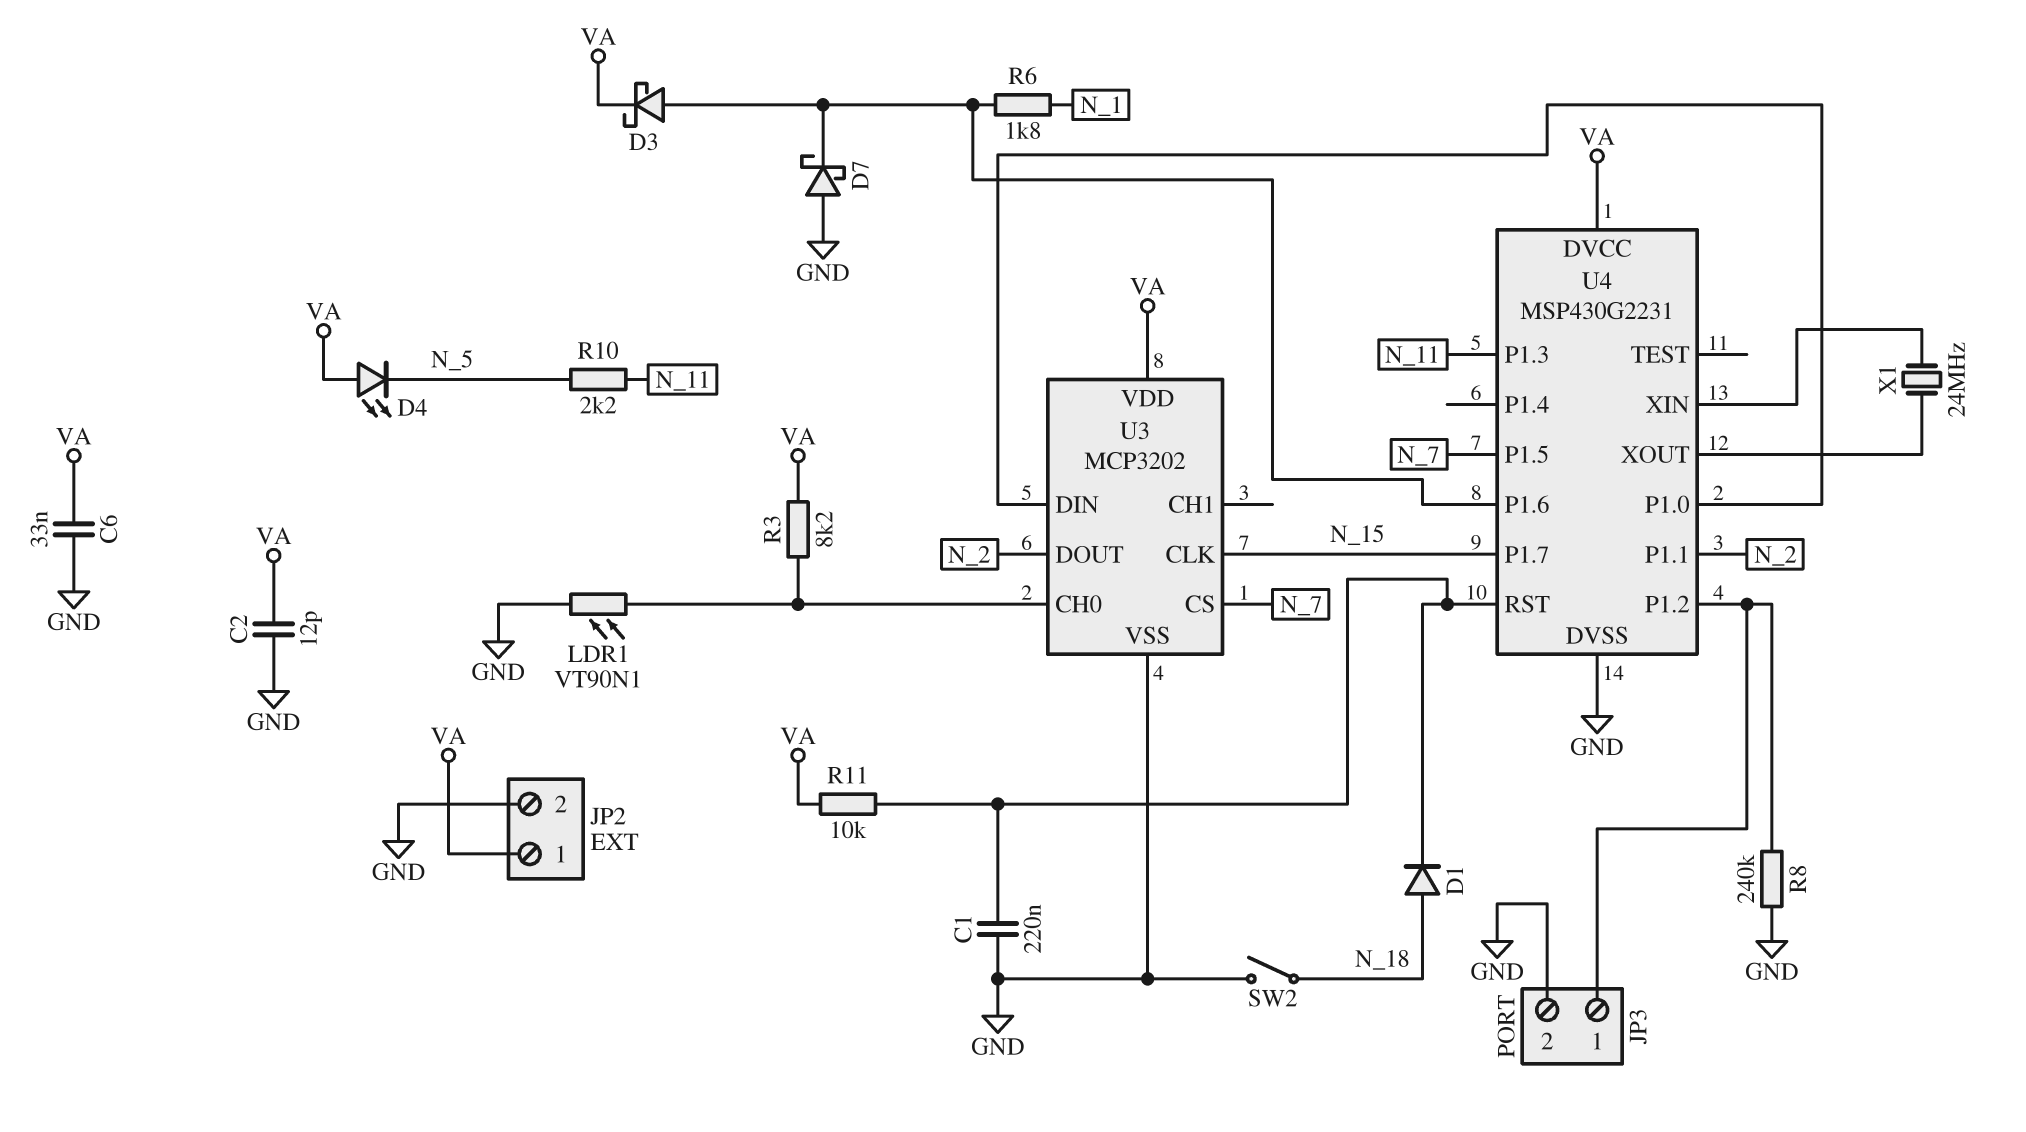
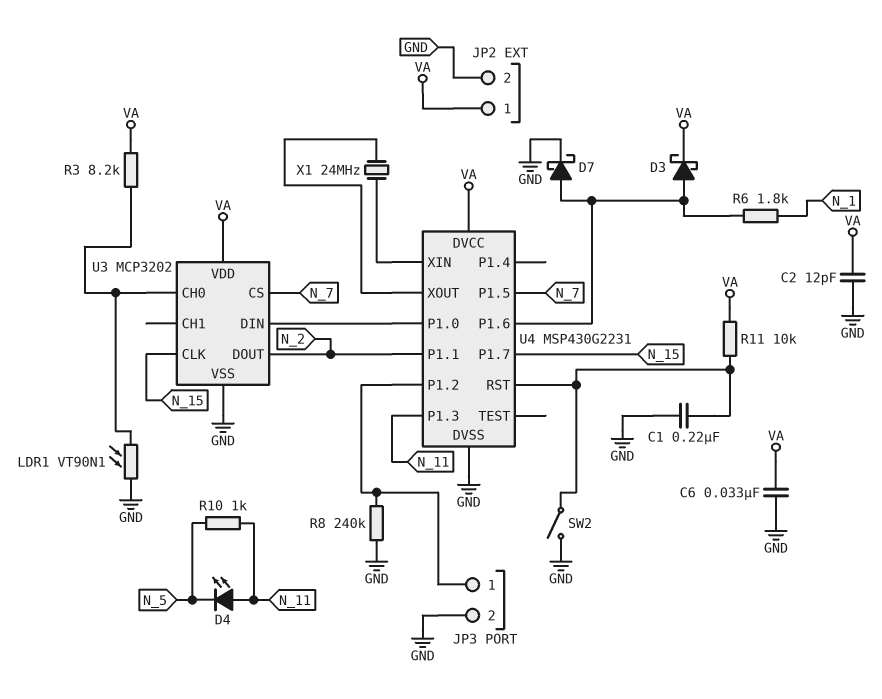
D1: diode (A N_18, K U4/RST) -> none
D4: LED (A VA, K N_5) -> LED (A N_11, K N_5)
D7: schottky (A GND, K U4/P1.6) -> schottky (A U4/P1.6, K GND)
R10: 2.2k (N_5, N_11) -> 1k (N_5, N_11)
SW2: switch (GND, N_18) -> switch (GND, U4/RST)

